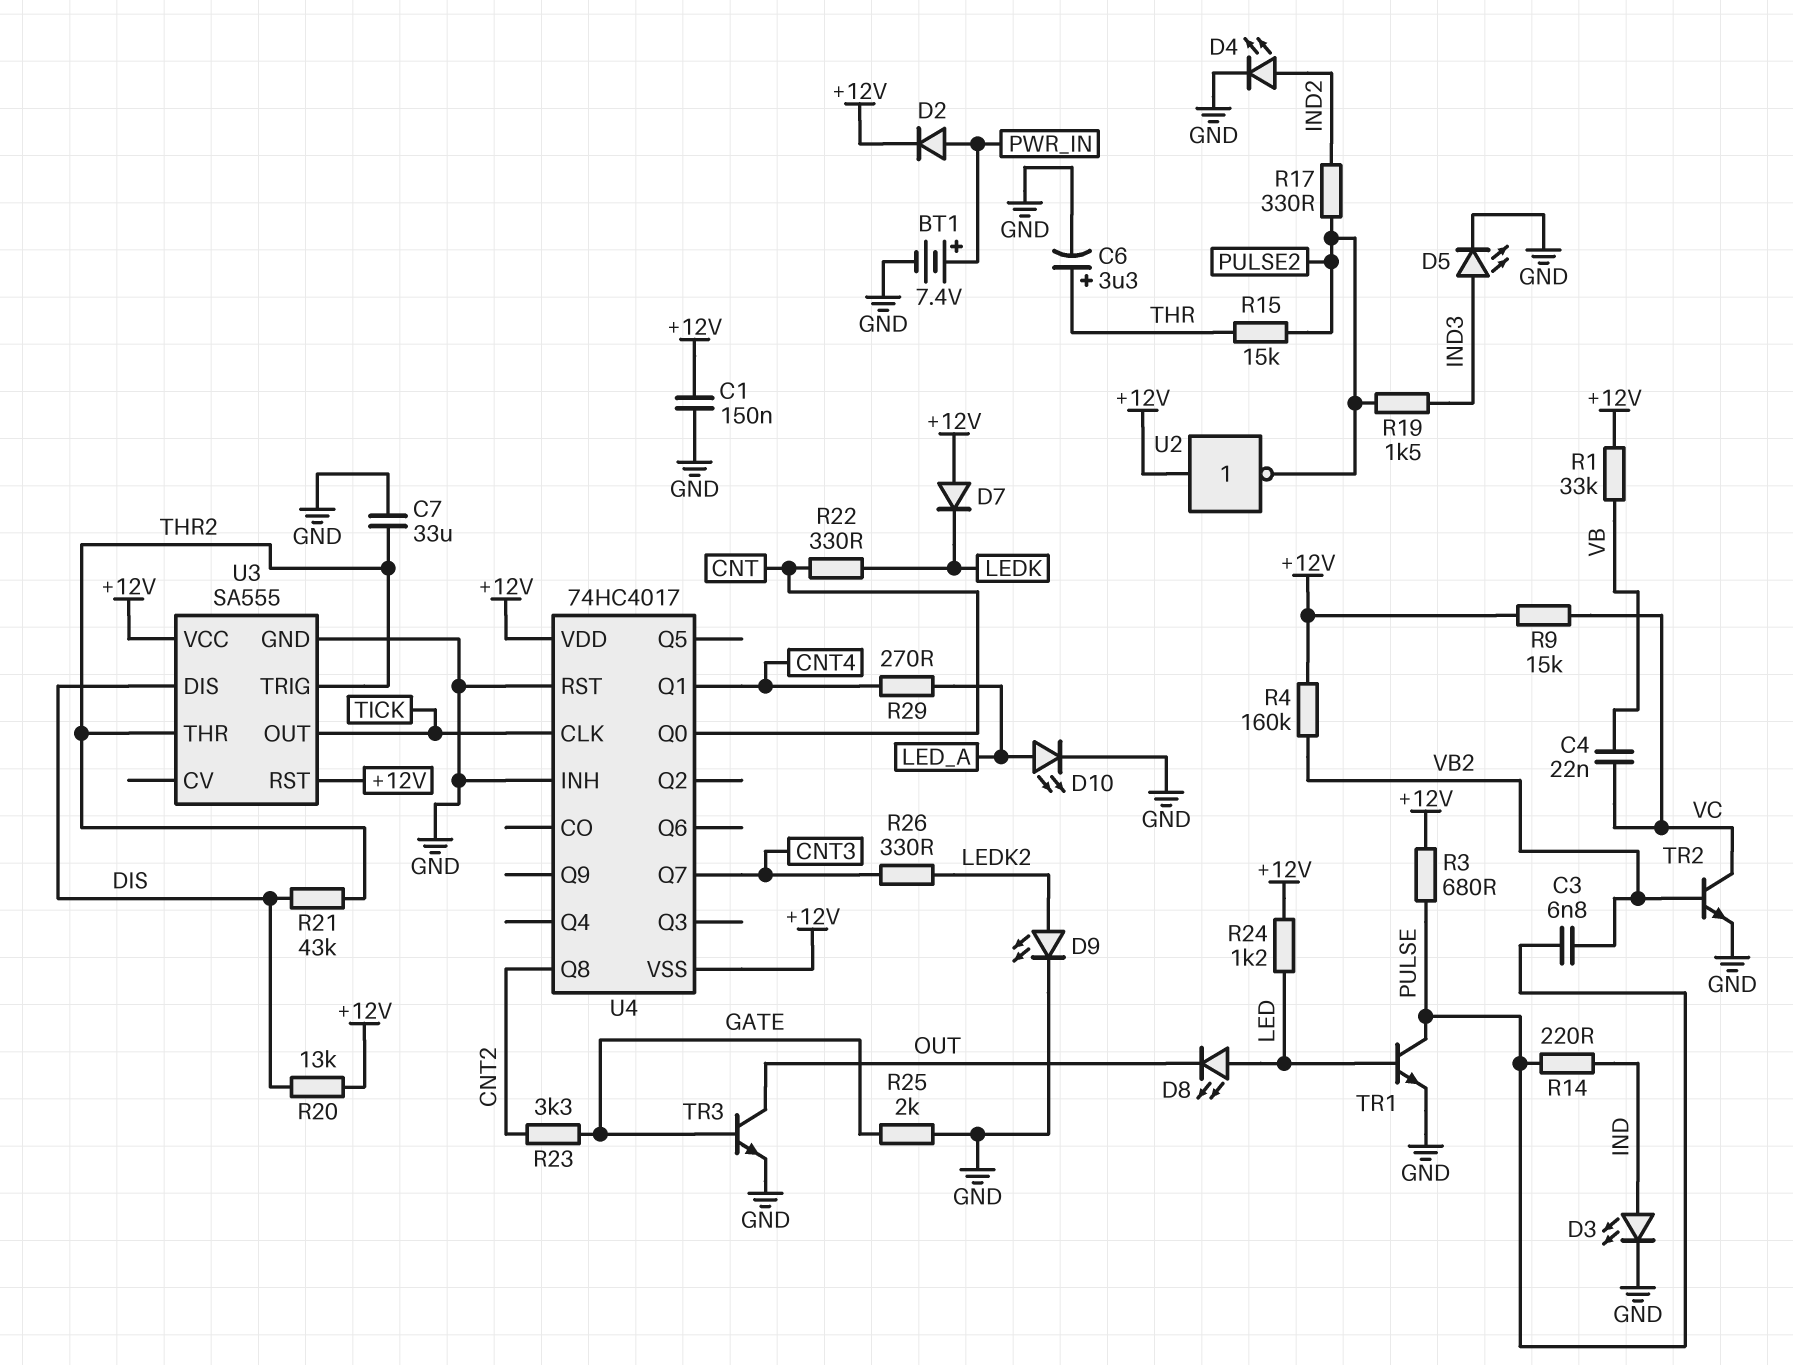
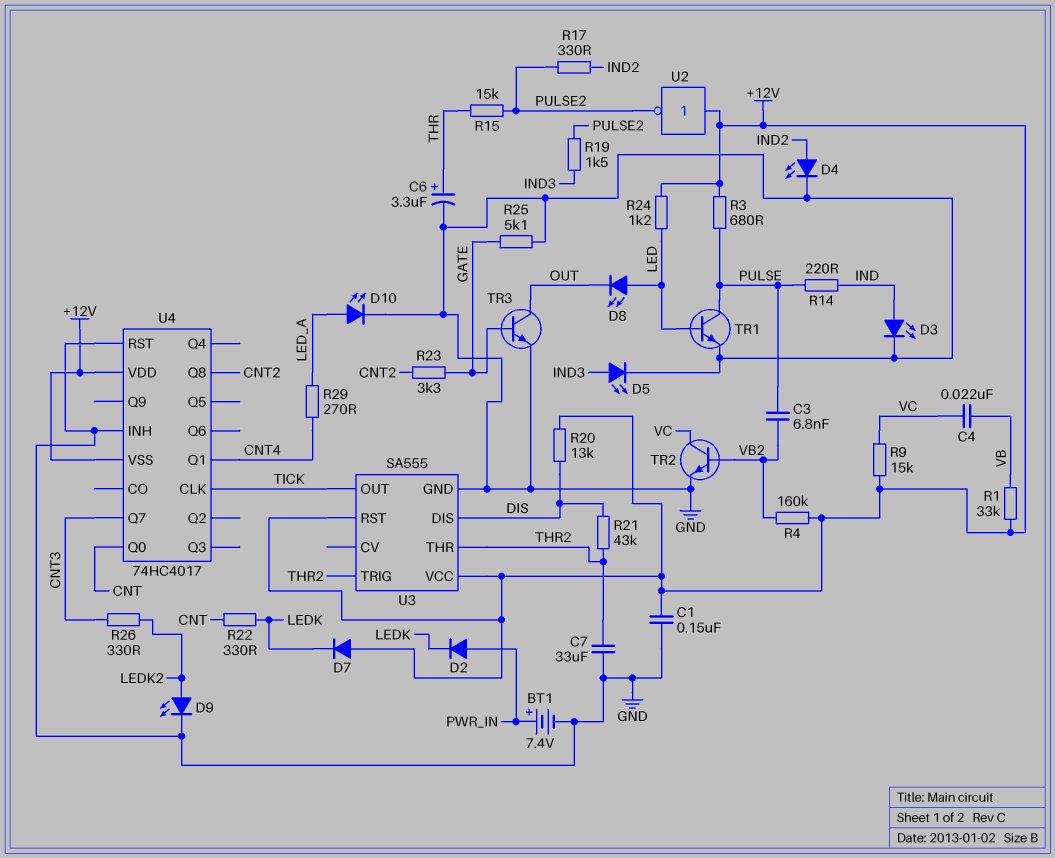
D2: diode (A PWR_IN, K +12V) -> diode (A PWR_IN, K LEDK)
R25: 2k (GATE, GND) -> 5.1k (GATE, GND)

